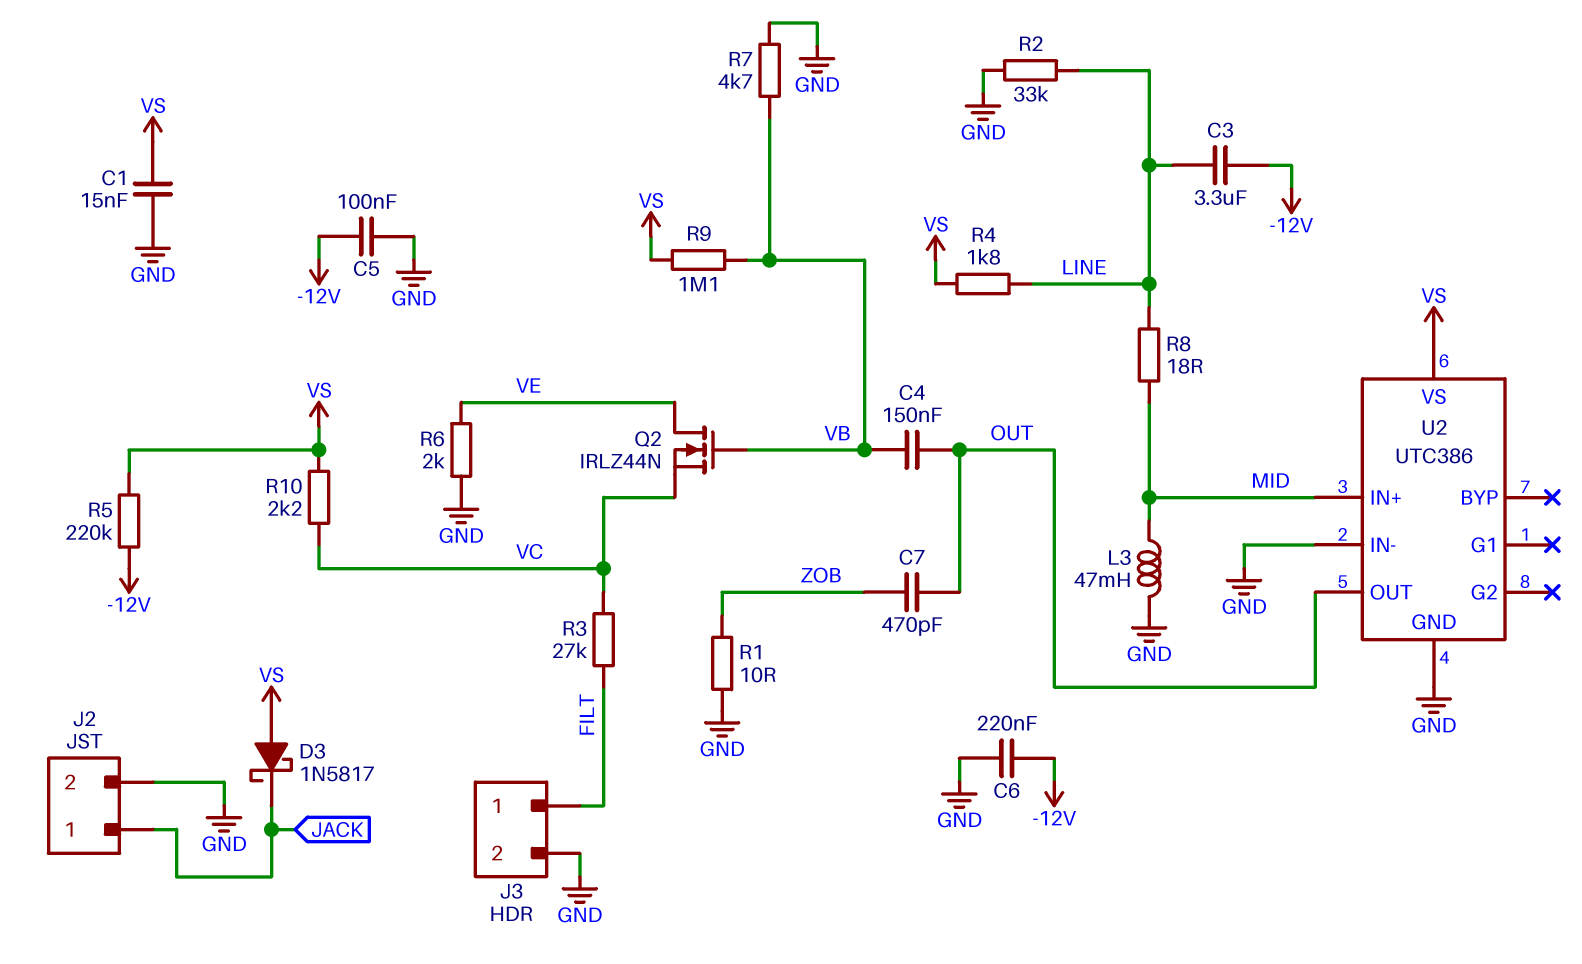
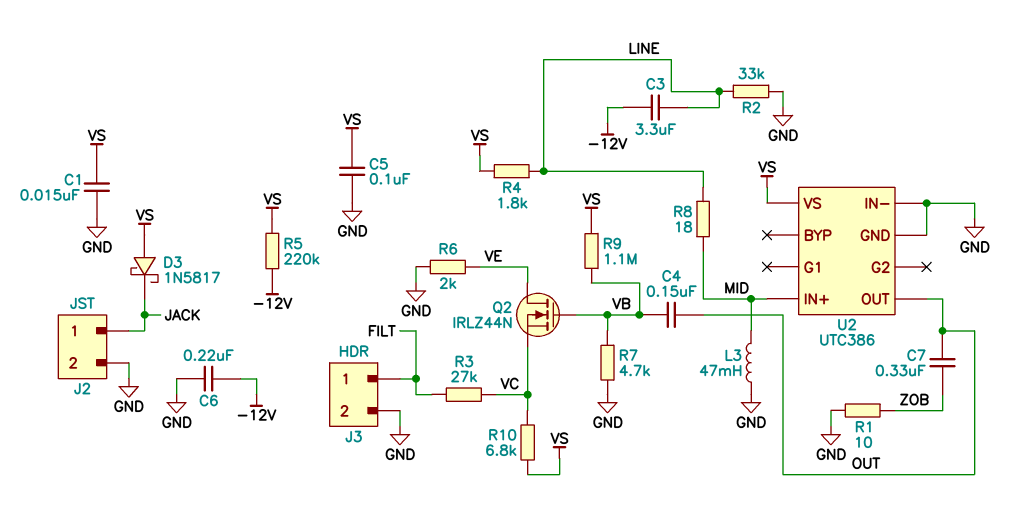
C5: 100nF (-12V, GND) -> 100nF (GND, VS)
C7: 470pF (OUT, ZOB) -> 330nF (OUT, ZOB)
R10: 2.2k (VC, VS) -> 6.8k (VC, VS)

